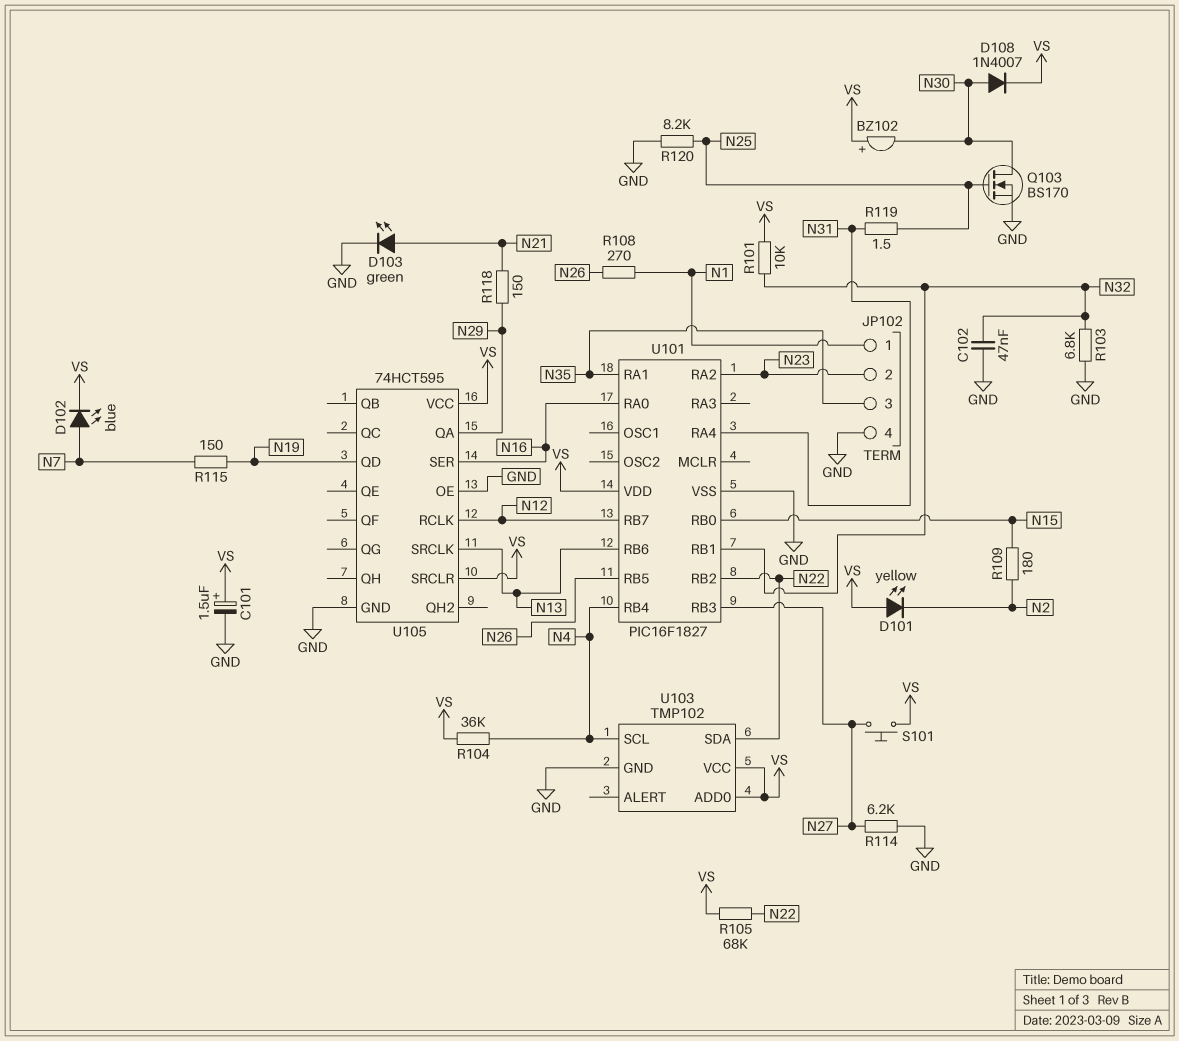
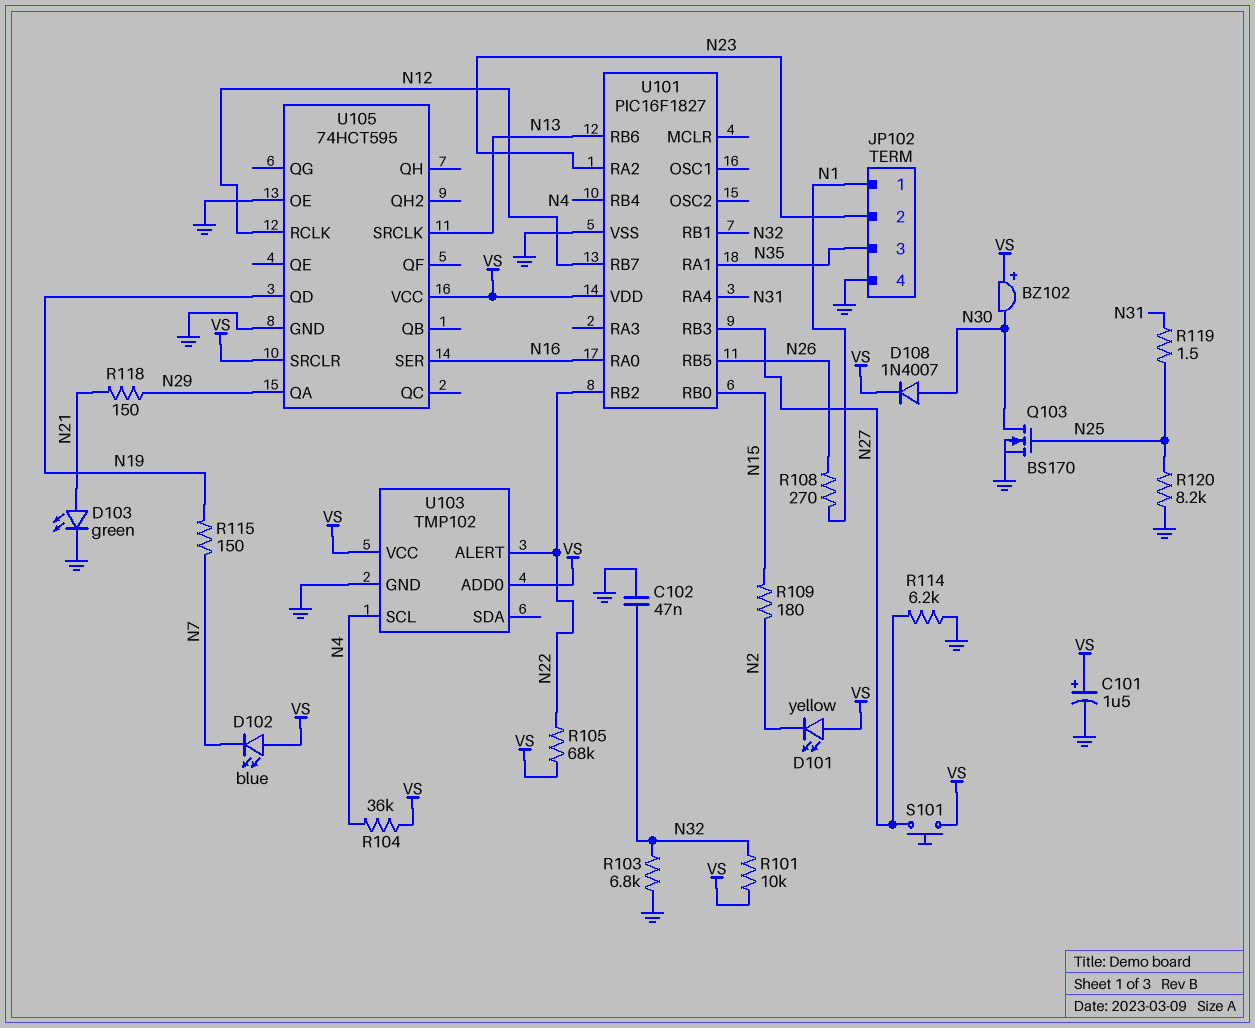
D102: LED blue (A N7, K VS) -> LED blue (A VS, K N7)
U103 pin ALERT: none -> N22
U103 pin SDA: N22 -> none

